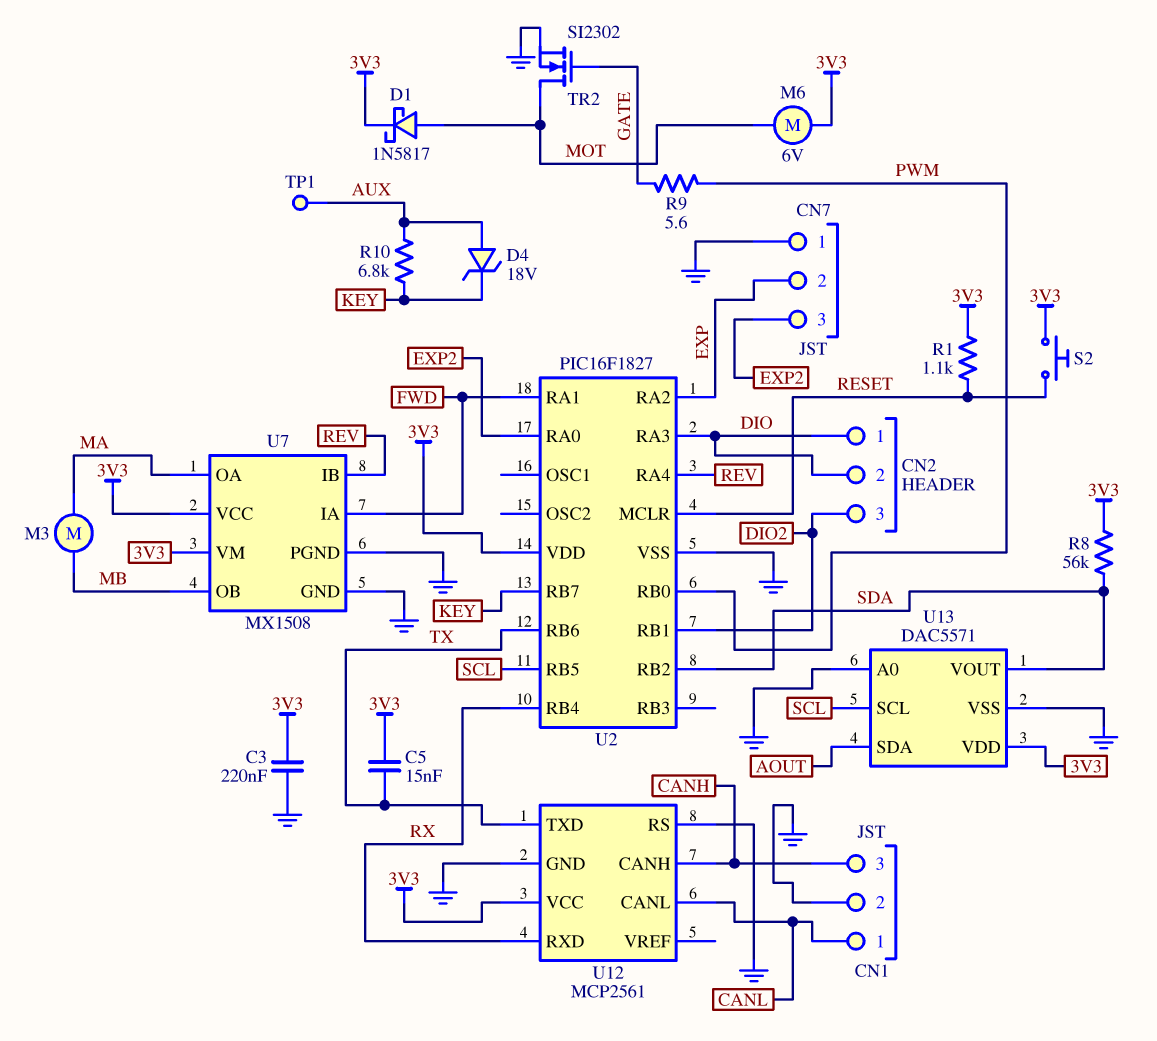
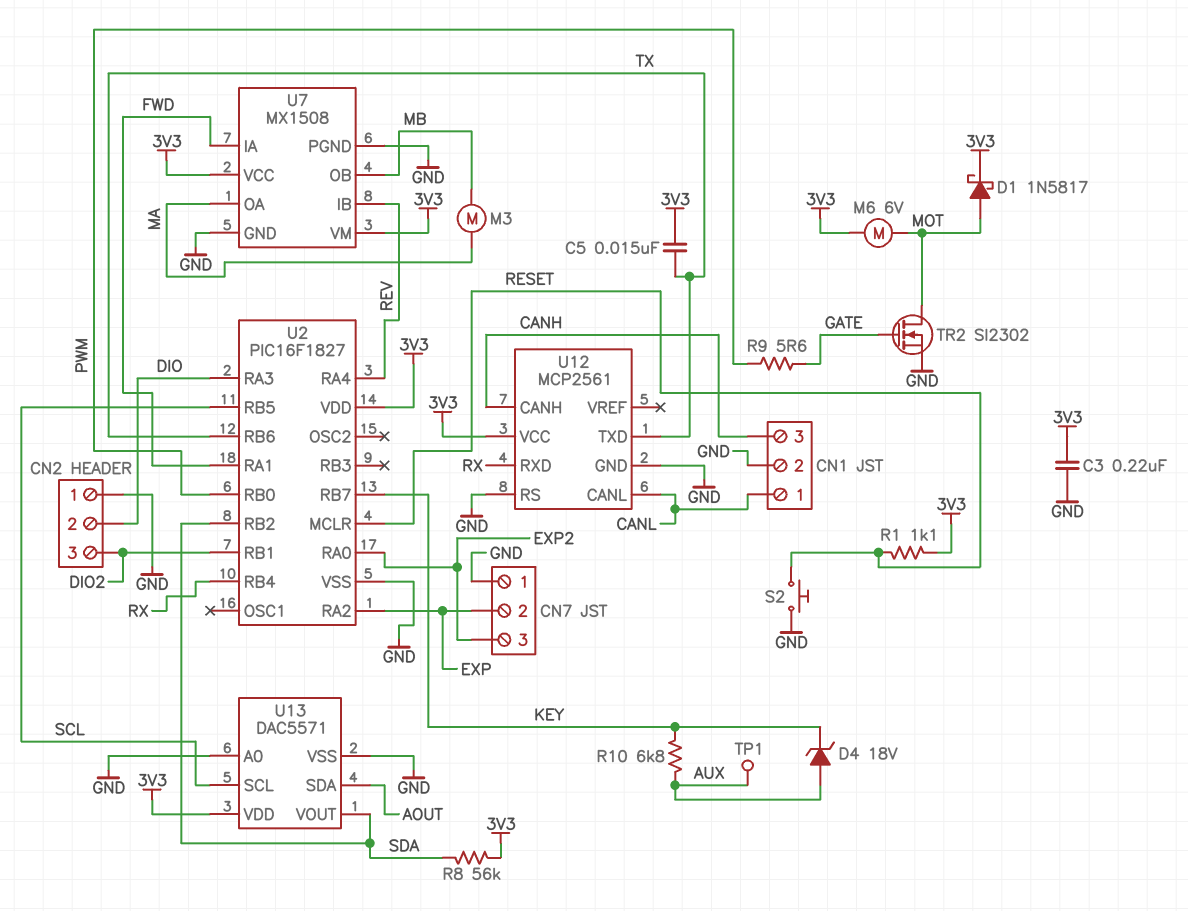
CN2 pin 1: DIO -> GND
S2: button (3V3, RESET) -> button (GND, RESET)

